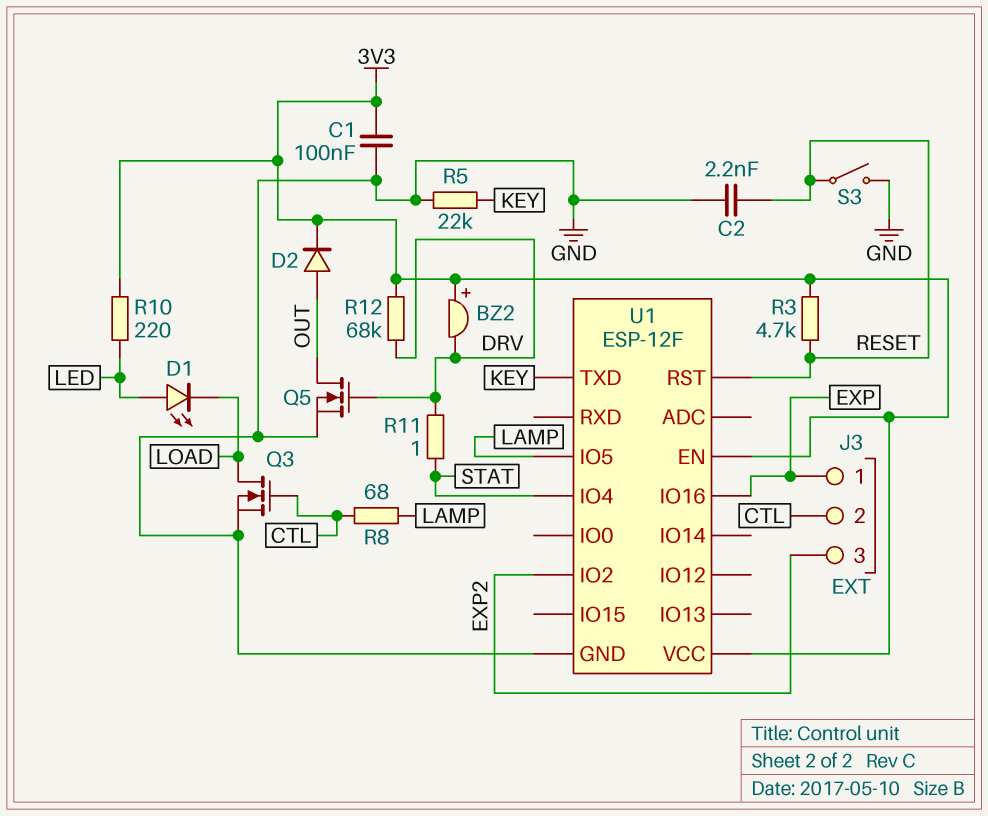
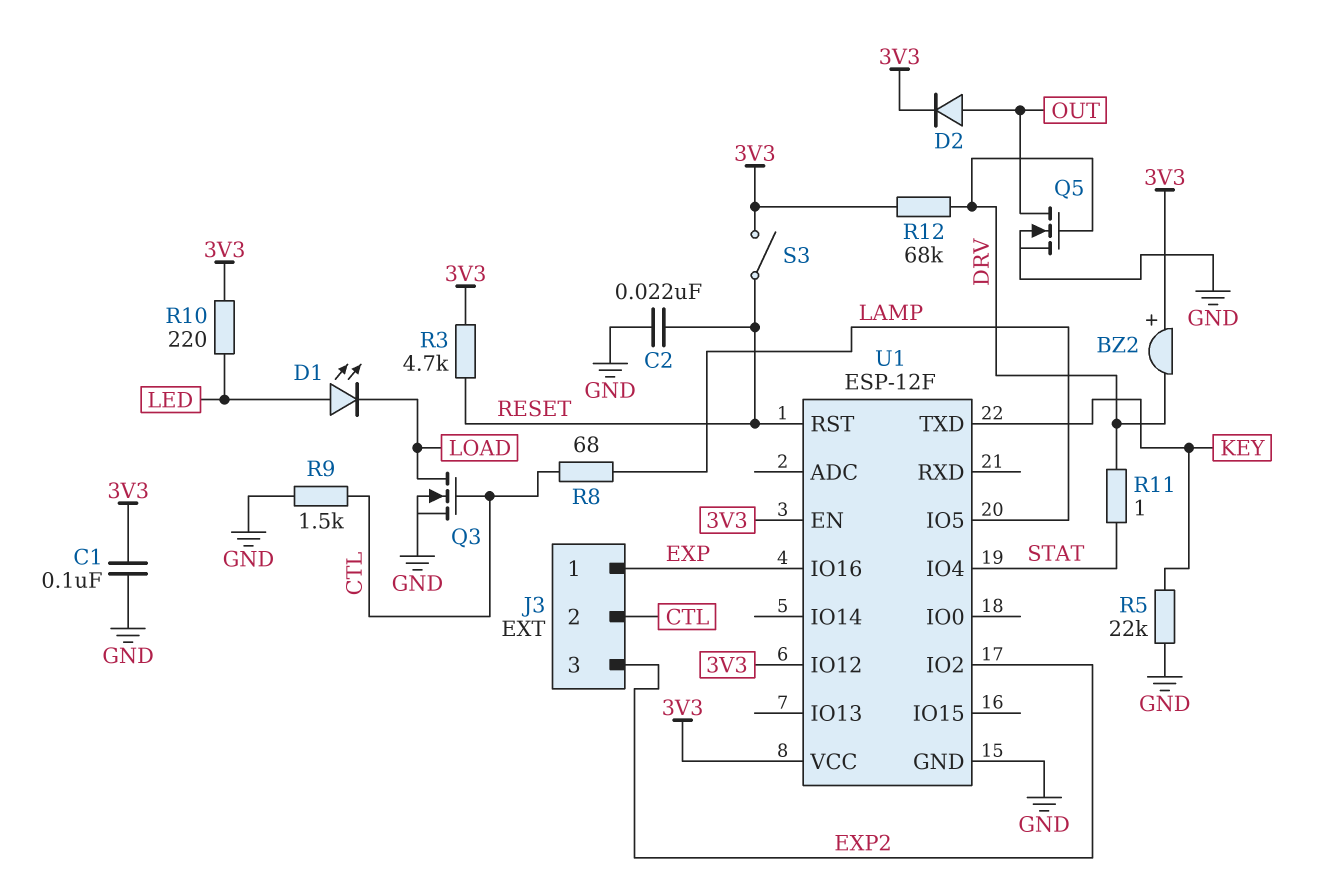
C2: 2.2nF (GND, RESET) -> 22nF (GND, RESET)
R9: none -> 1.5k (CTL, GND)
S3: switch (GND, RESET) -> switch (3V3, RESET)
U1 pin IO12: none -> 3V3

